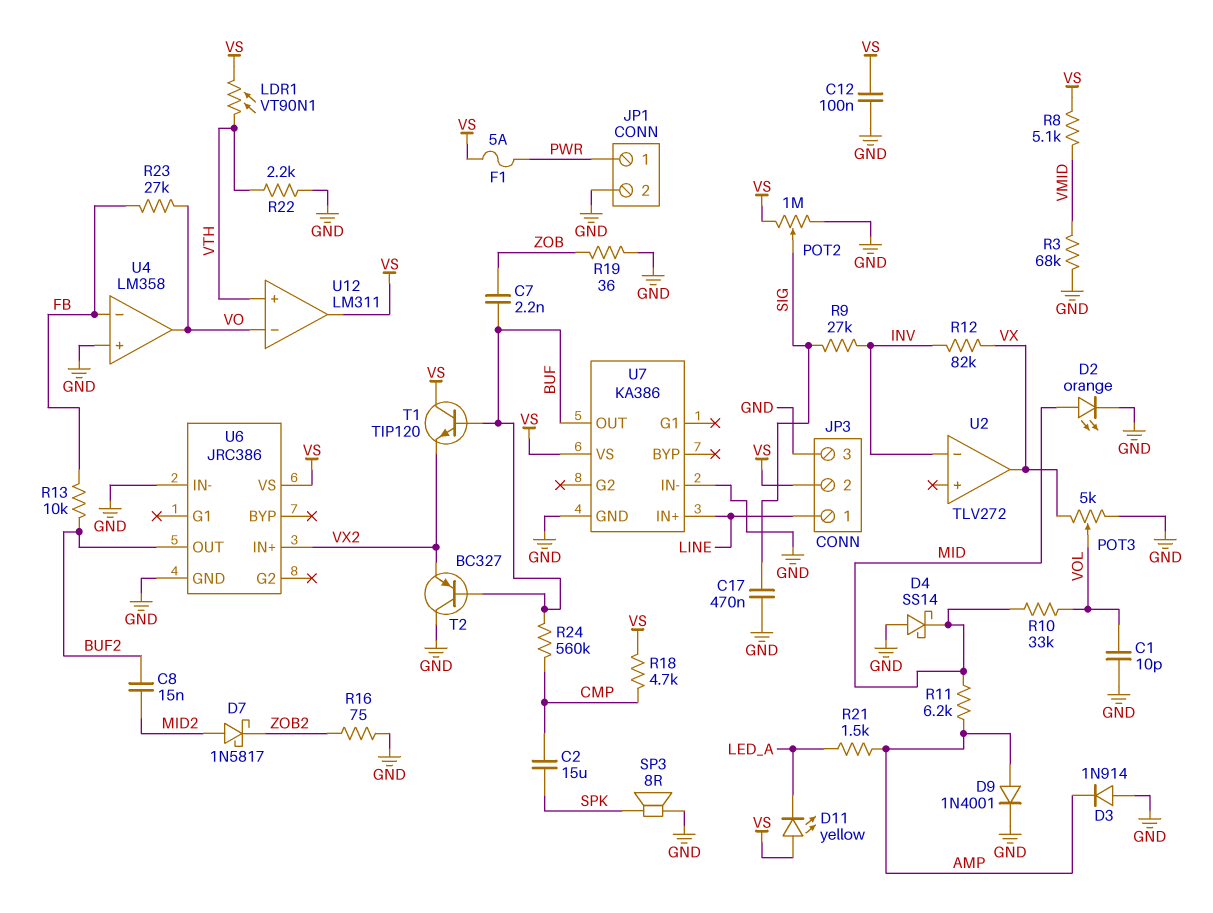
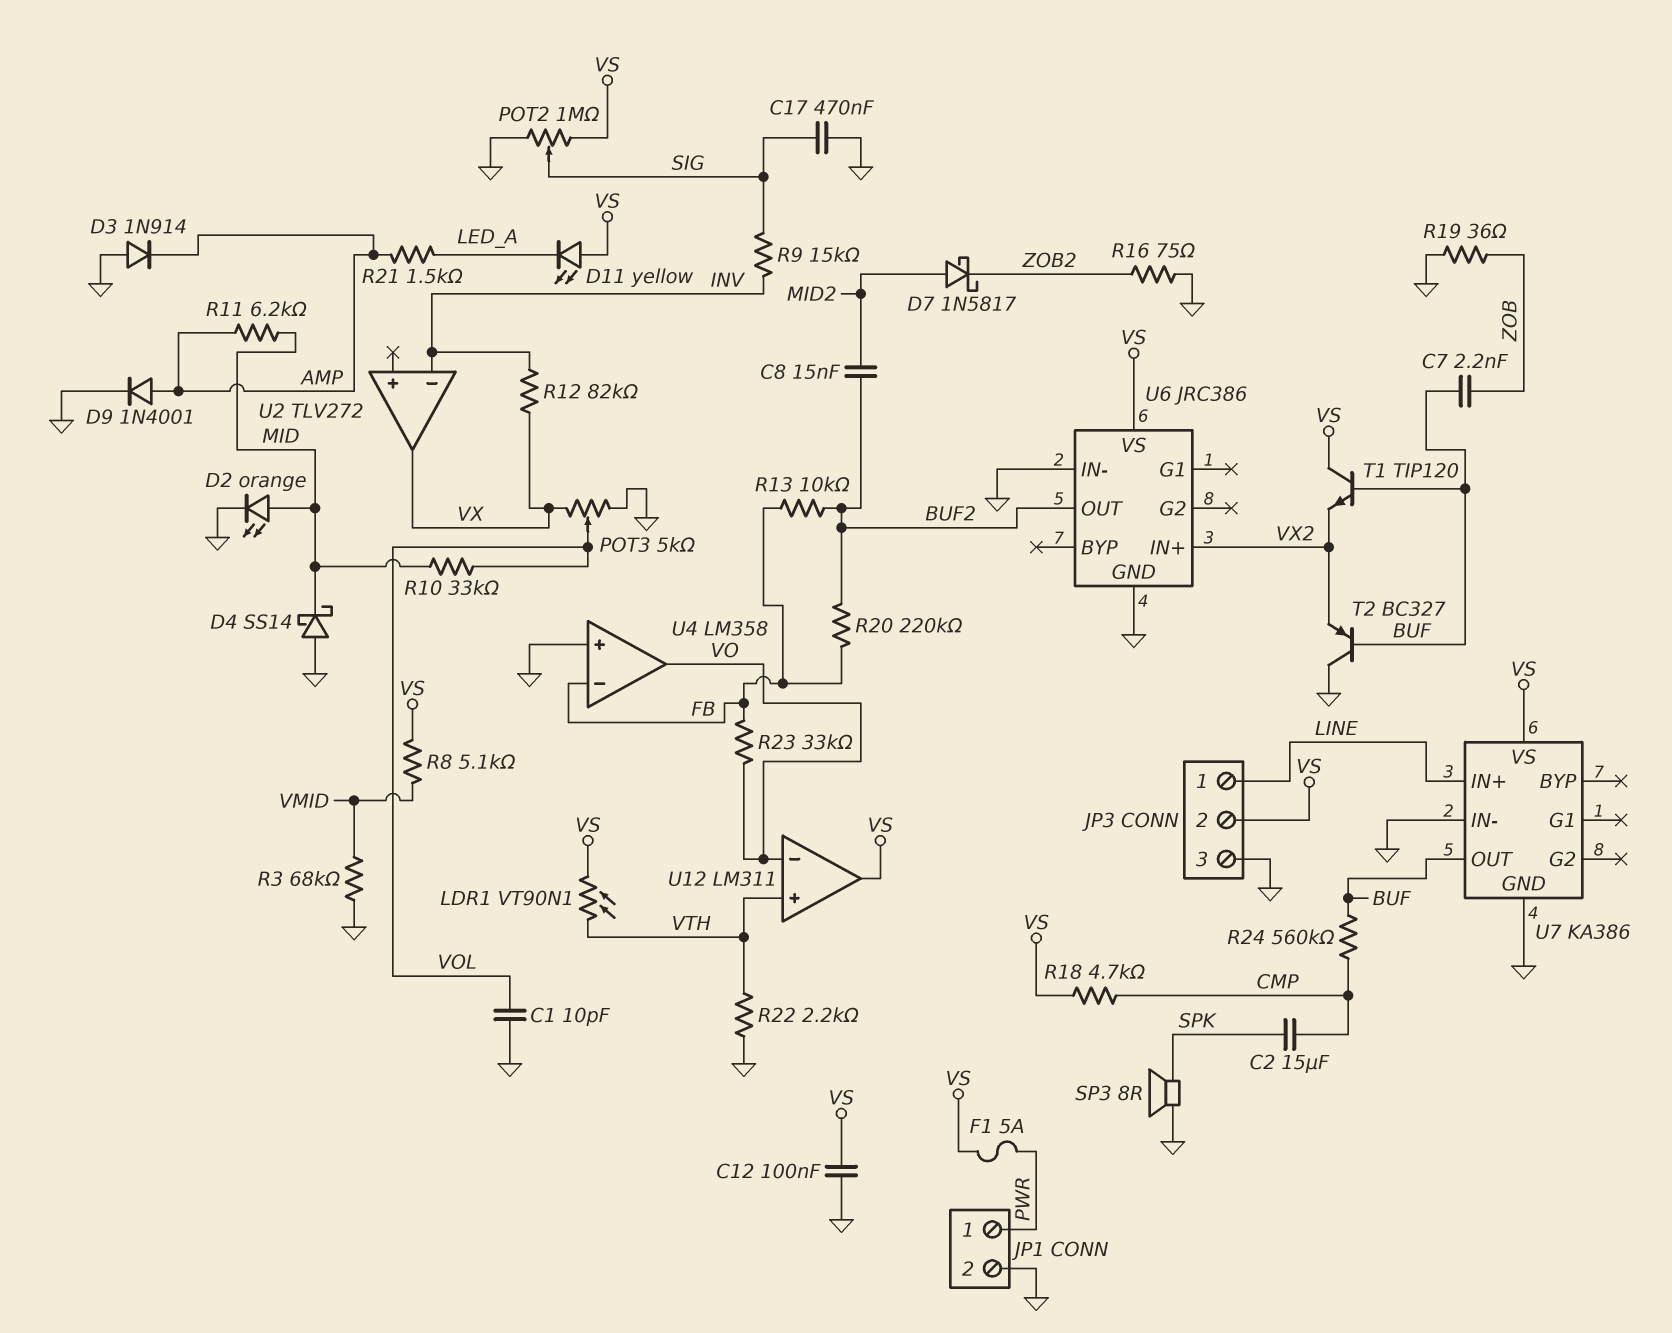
R9: 27k (INV, SIG) -> 15k (INV, SIG)
R20: none -> 220k (BUF2, FB)
R23: 27k (FB, VO) -> 33k (FB, VO)

